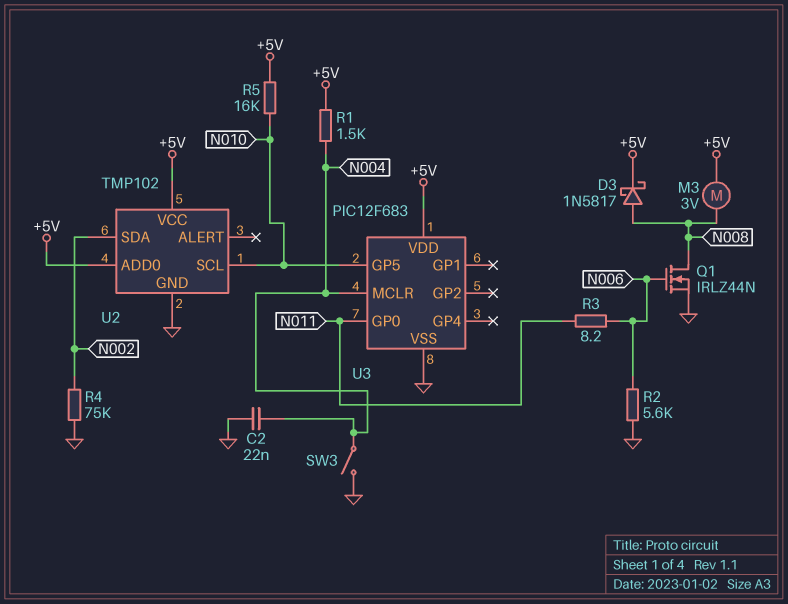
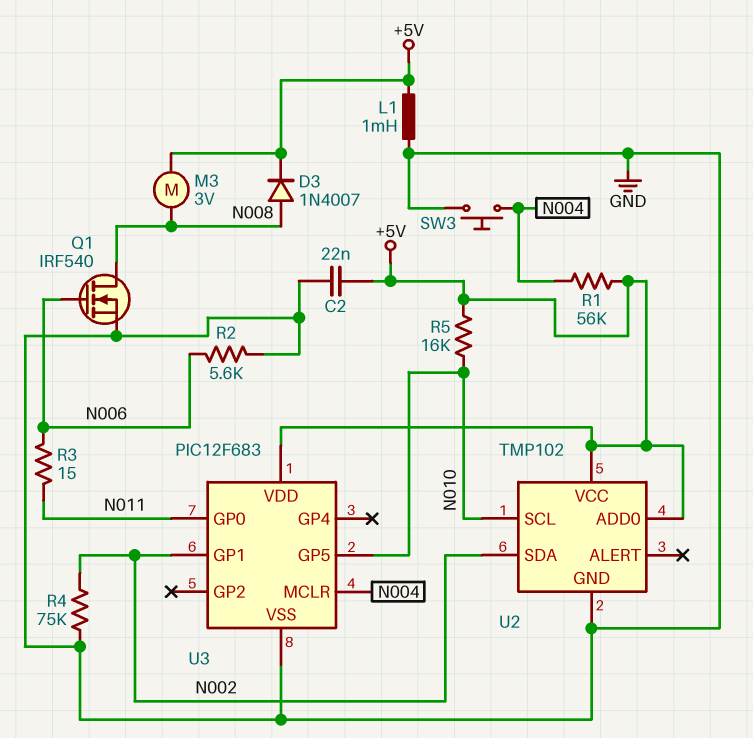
C2: 22nF (GND, N004) -> 22nF (+5V, GND)
D3: schottky 1N5817 (A N008, K +5V) -> diode 1N4007 (A N008, K +5V)
L1: none -> 1mH (+5V, GND)
Q1: NMOS IRLZ44N (G N006, D N008, S GND) -> NMOS IRF540 (G N006, D N008, S GND)
R1: 1.5k (+5V, N004) -> 56k (+5V, N004)
R3: 8.2 (N006, N011) -> 15 (N006, N011)
SW3: switch (GND, N004) -> button (GND, N004)
U3 pin GP1: none -> N002

